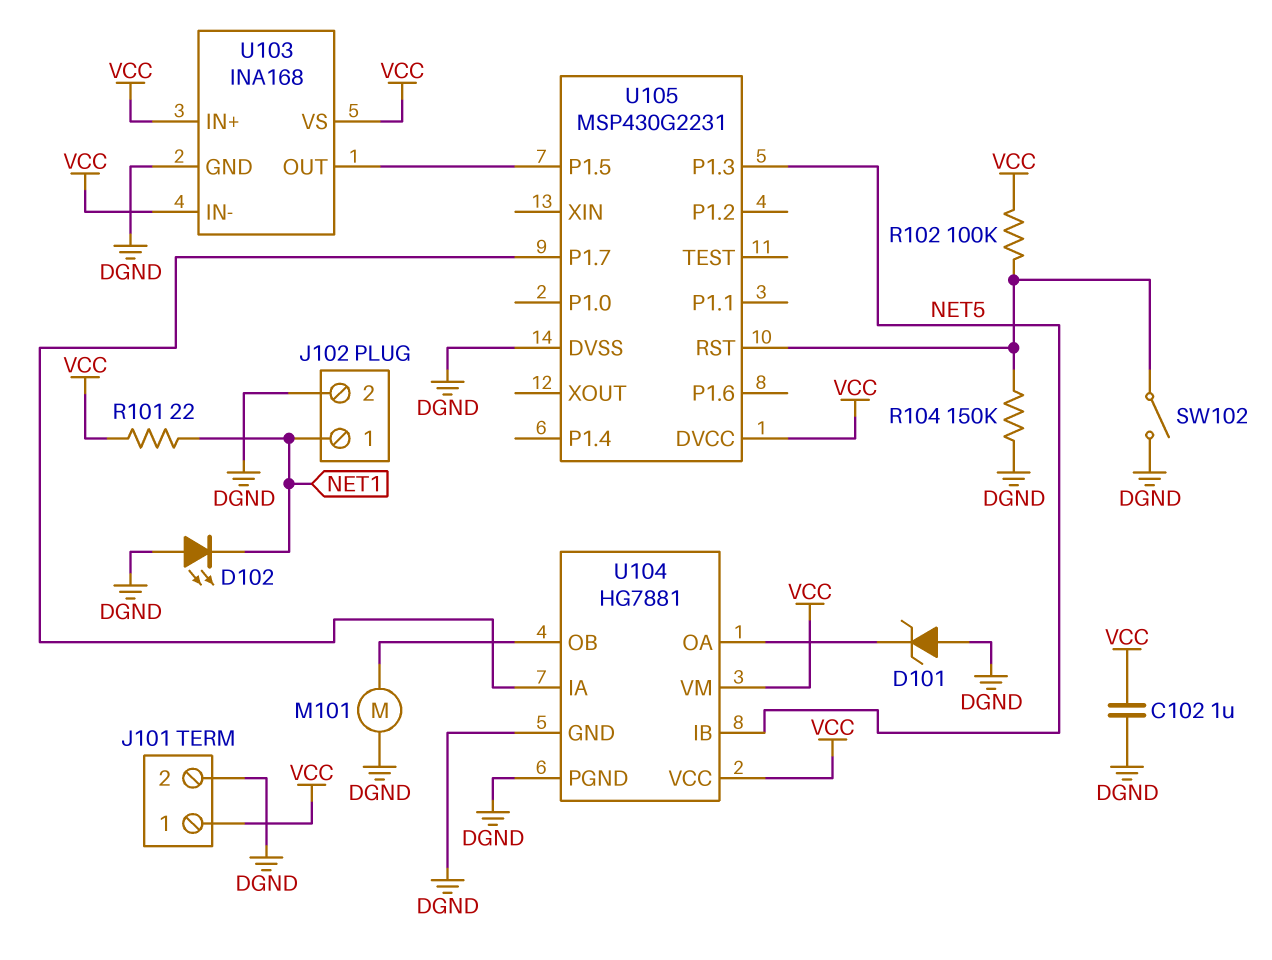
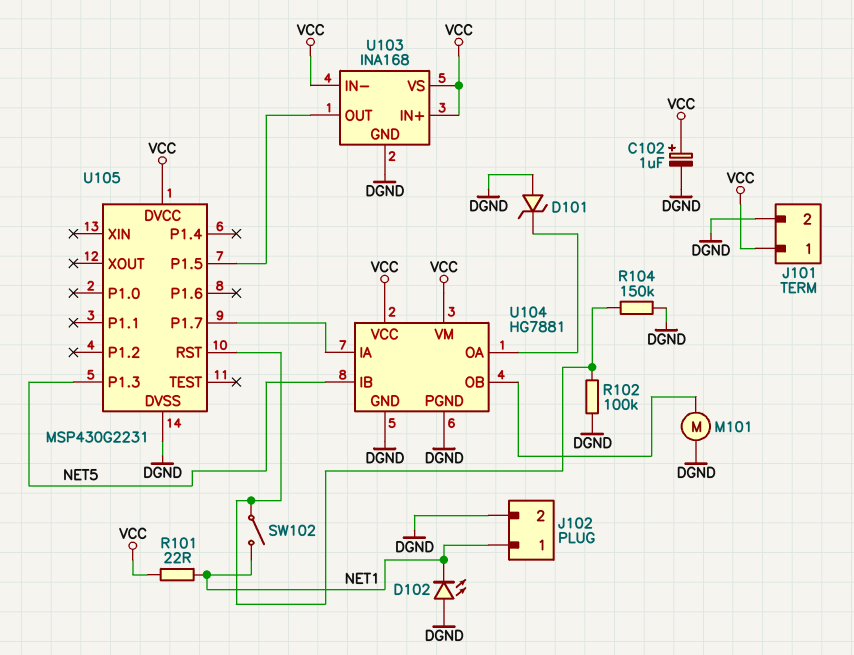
C102: 1uF (DGND, VCC) -> 1uF (plus VCC, minus DGND)
R102: 100k (U105/RST, VCC) -> 100k (DGND, U105/RST)
SW102: switch (DGND, U105/RST) -> switch (NET1, U105/RST)

